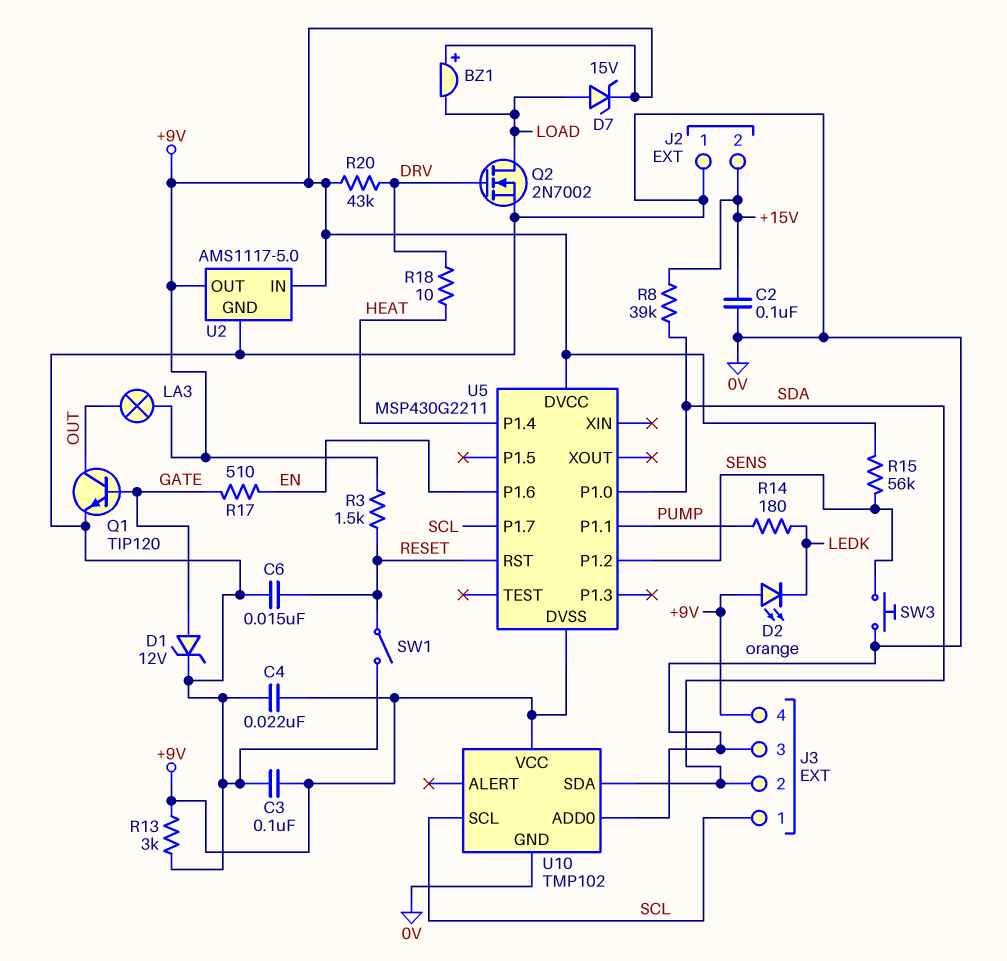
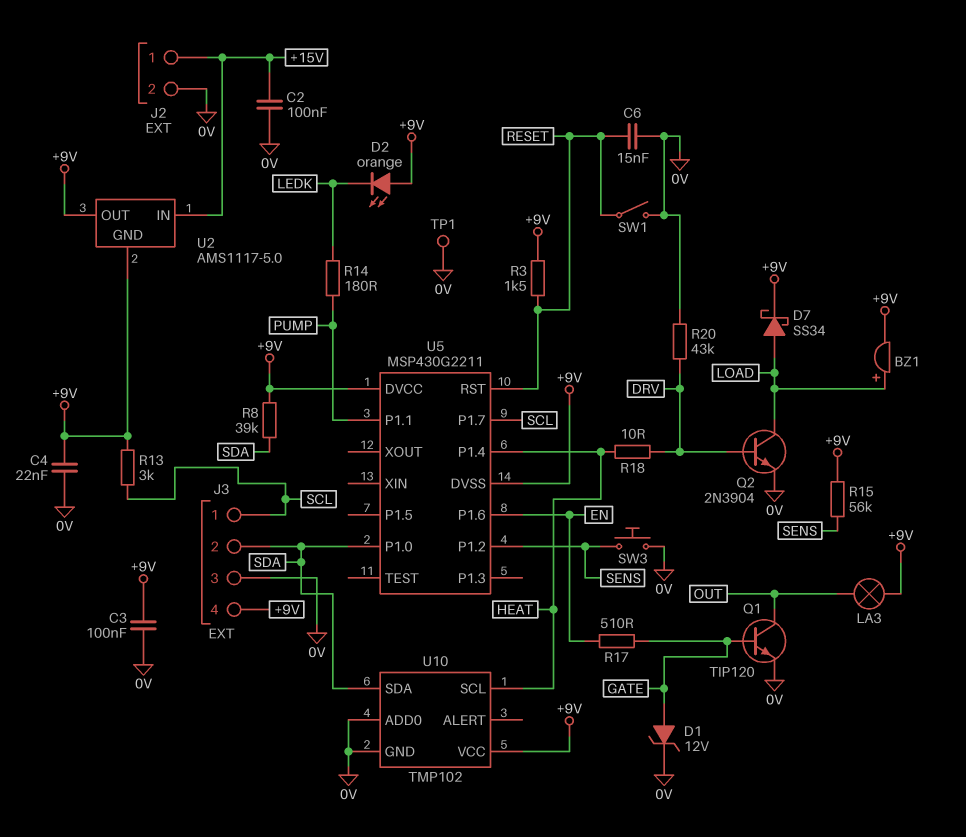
BZ1: buzzer (plus +9V, minus LOAD) -> buzzer (plus LOAD, minus +9V)
D7: zener 15V (A LOAD, K +9V) -> schottky SS34 (A LOAD, K +9V)
J2 pin 1: 0V -> +15V
J2 pin 2: +15V -> 0V
Q2: NMOS 2N7002 (G DRV, D LOAD, S 0V) -> NPN 2N3904 (B DRV, C LOAD, E 0V)
R8: 39k (+15V, SDA) -> 39k (+9V, SDA)
R13: 3k (+9V, 0V) -> 3k (+9V, SCL)
R20: 43k (+9V, DRV) -> 43k (0V, DRV)
TP1: none -> test point (0V)
U2 pin GND: 0V -> +9V
U2 pin IN: +9V -> +15V
U10 pin SCL: SCL -> HEAT

